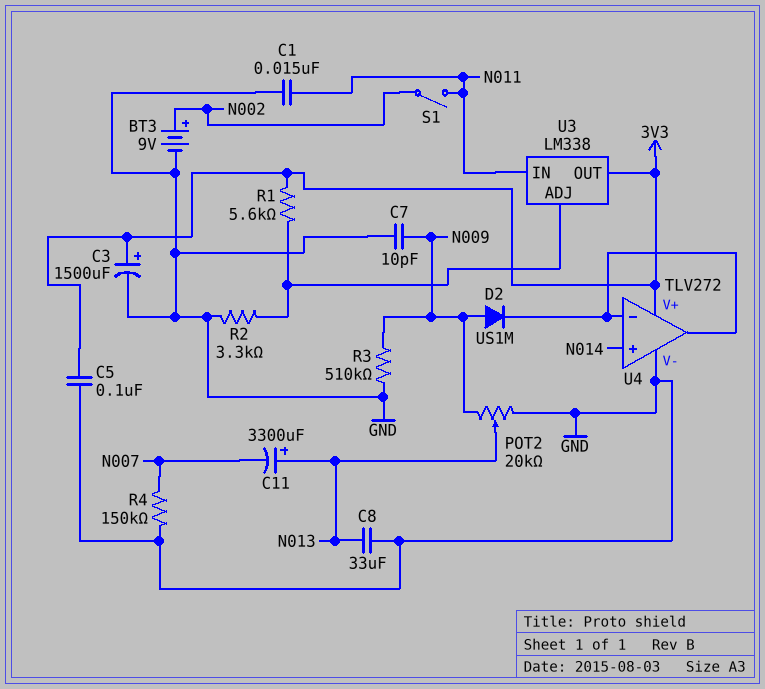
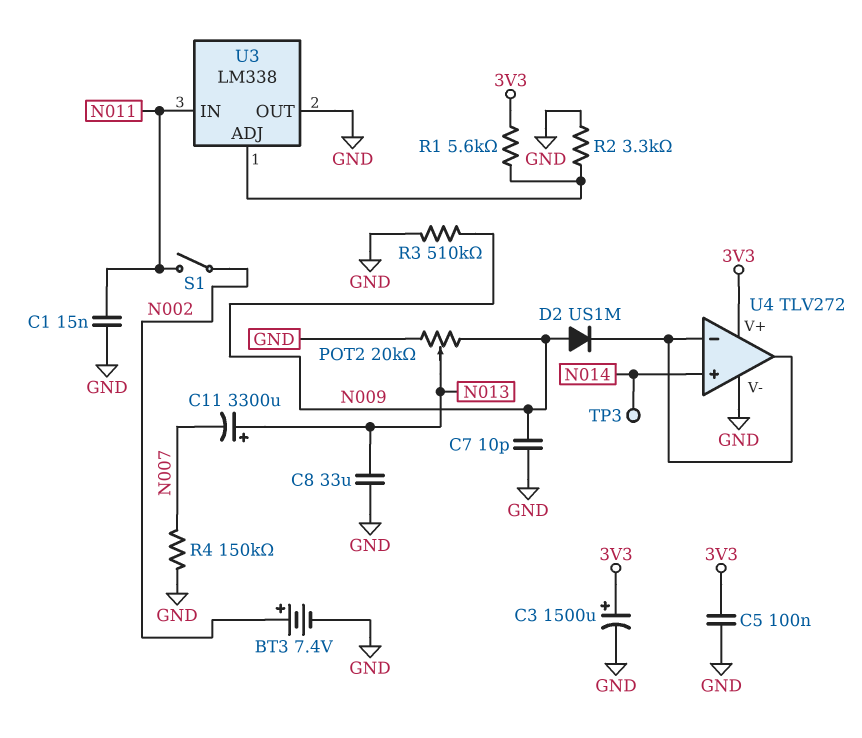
BT3: 9V (plus N002, minus GND) -> 7.4V (plus N002, minus GND)
TP3: none -> test point (N014)
U3 pin OUT: 3V3 -> GND

